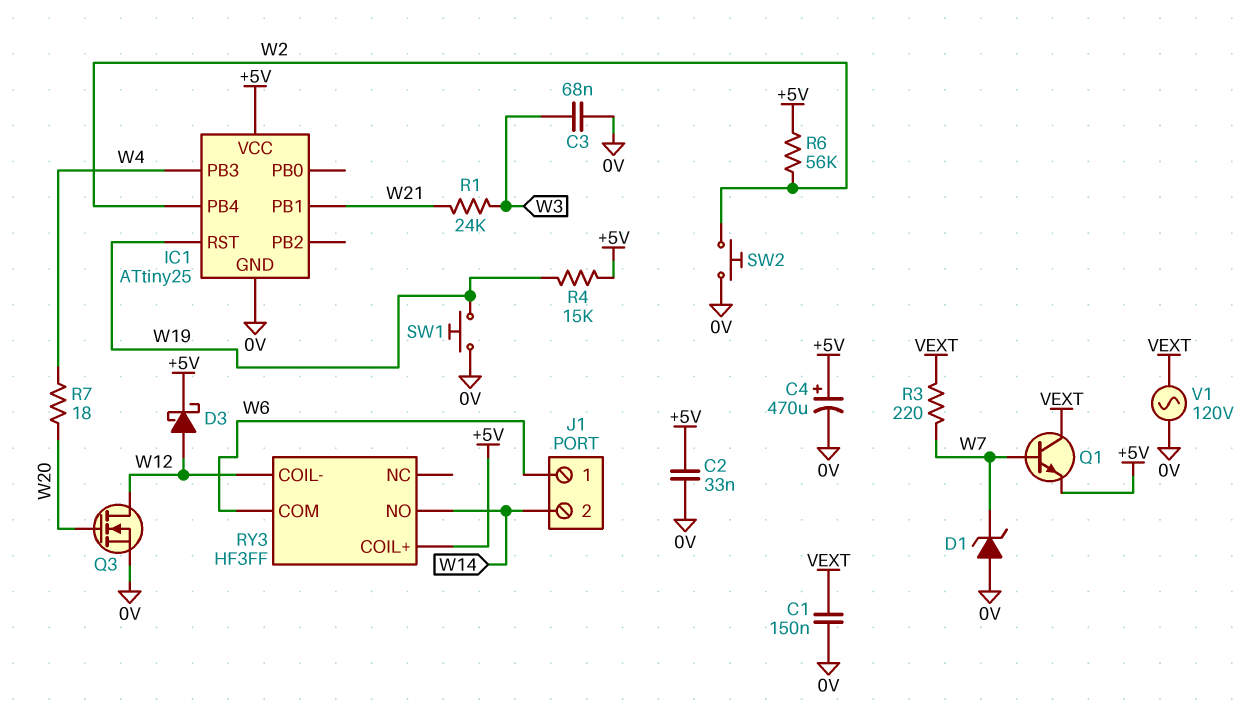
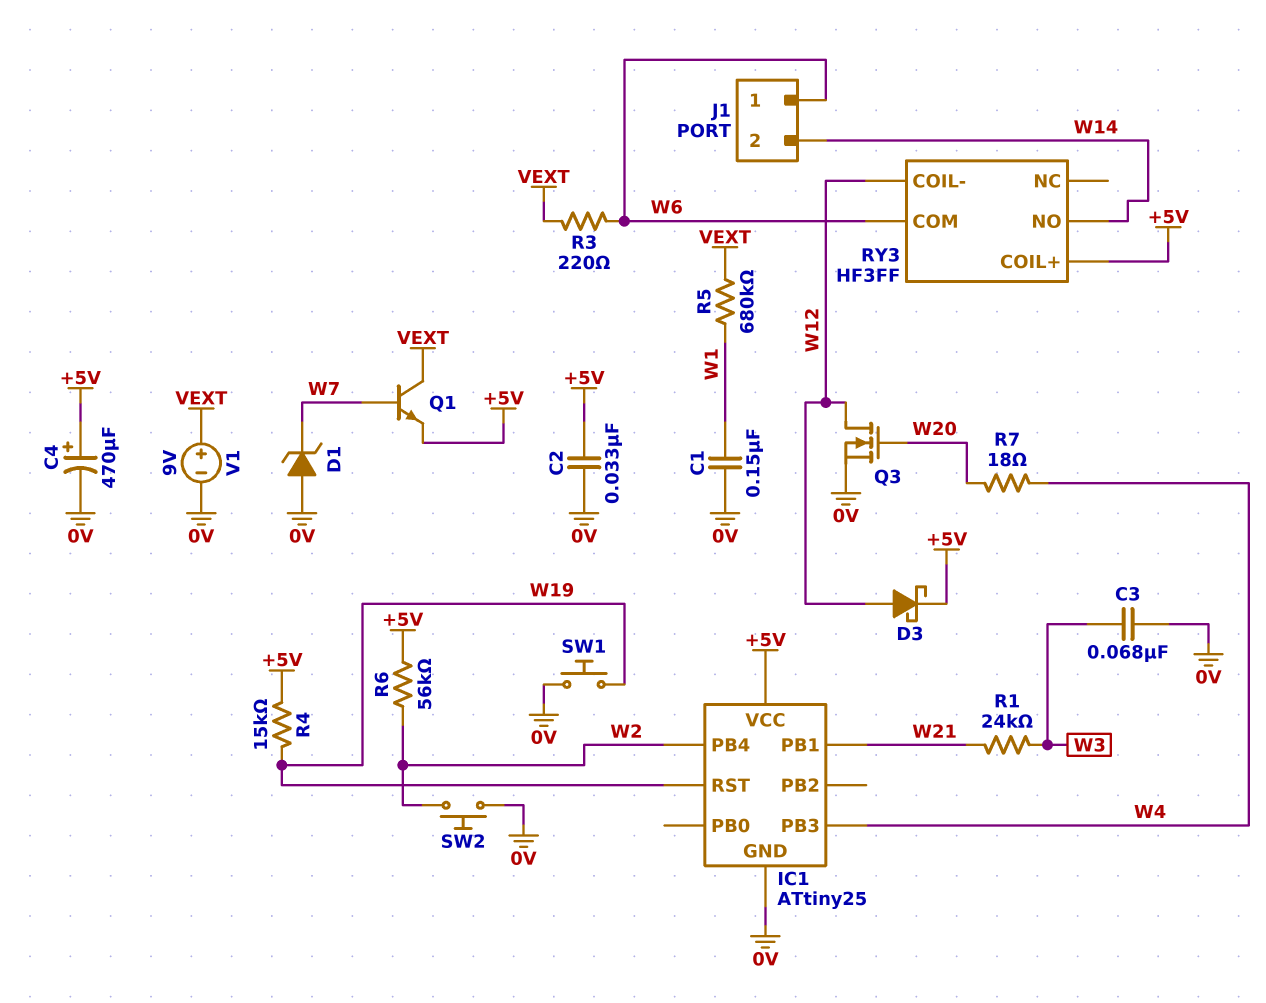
C1: 150nF (0V, VEXT) -> 150nF (0V, W1)
R3: 220 (VEXT, W7) -> 220 (VEXT, W6)
R5: none -> 680k (VEXT, W1)
V1: AC 120V (0V, VEXT) -> 9V (plus VEXT, minus 0V)

